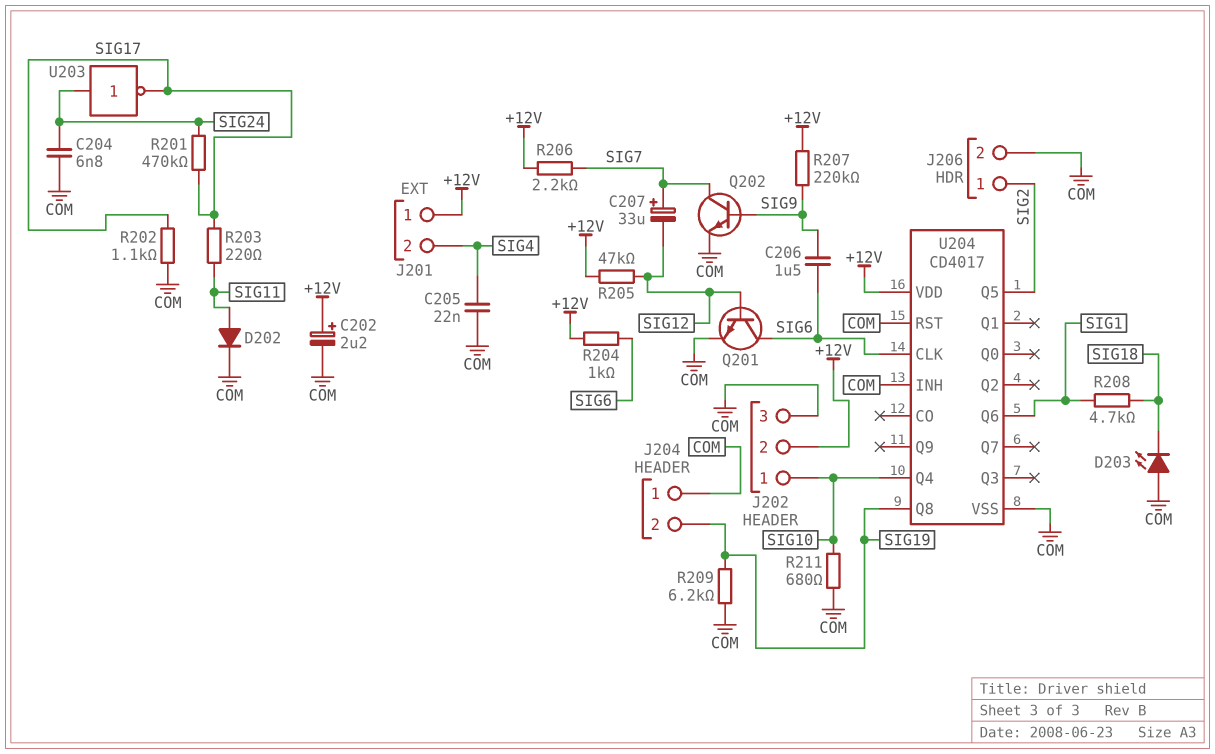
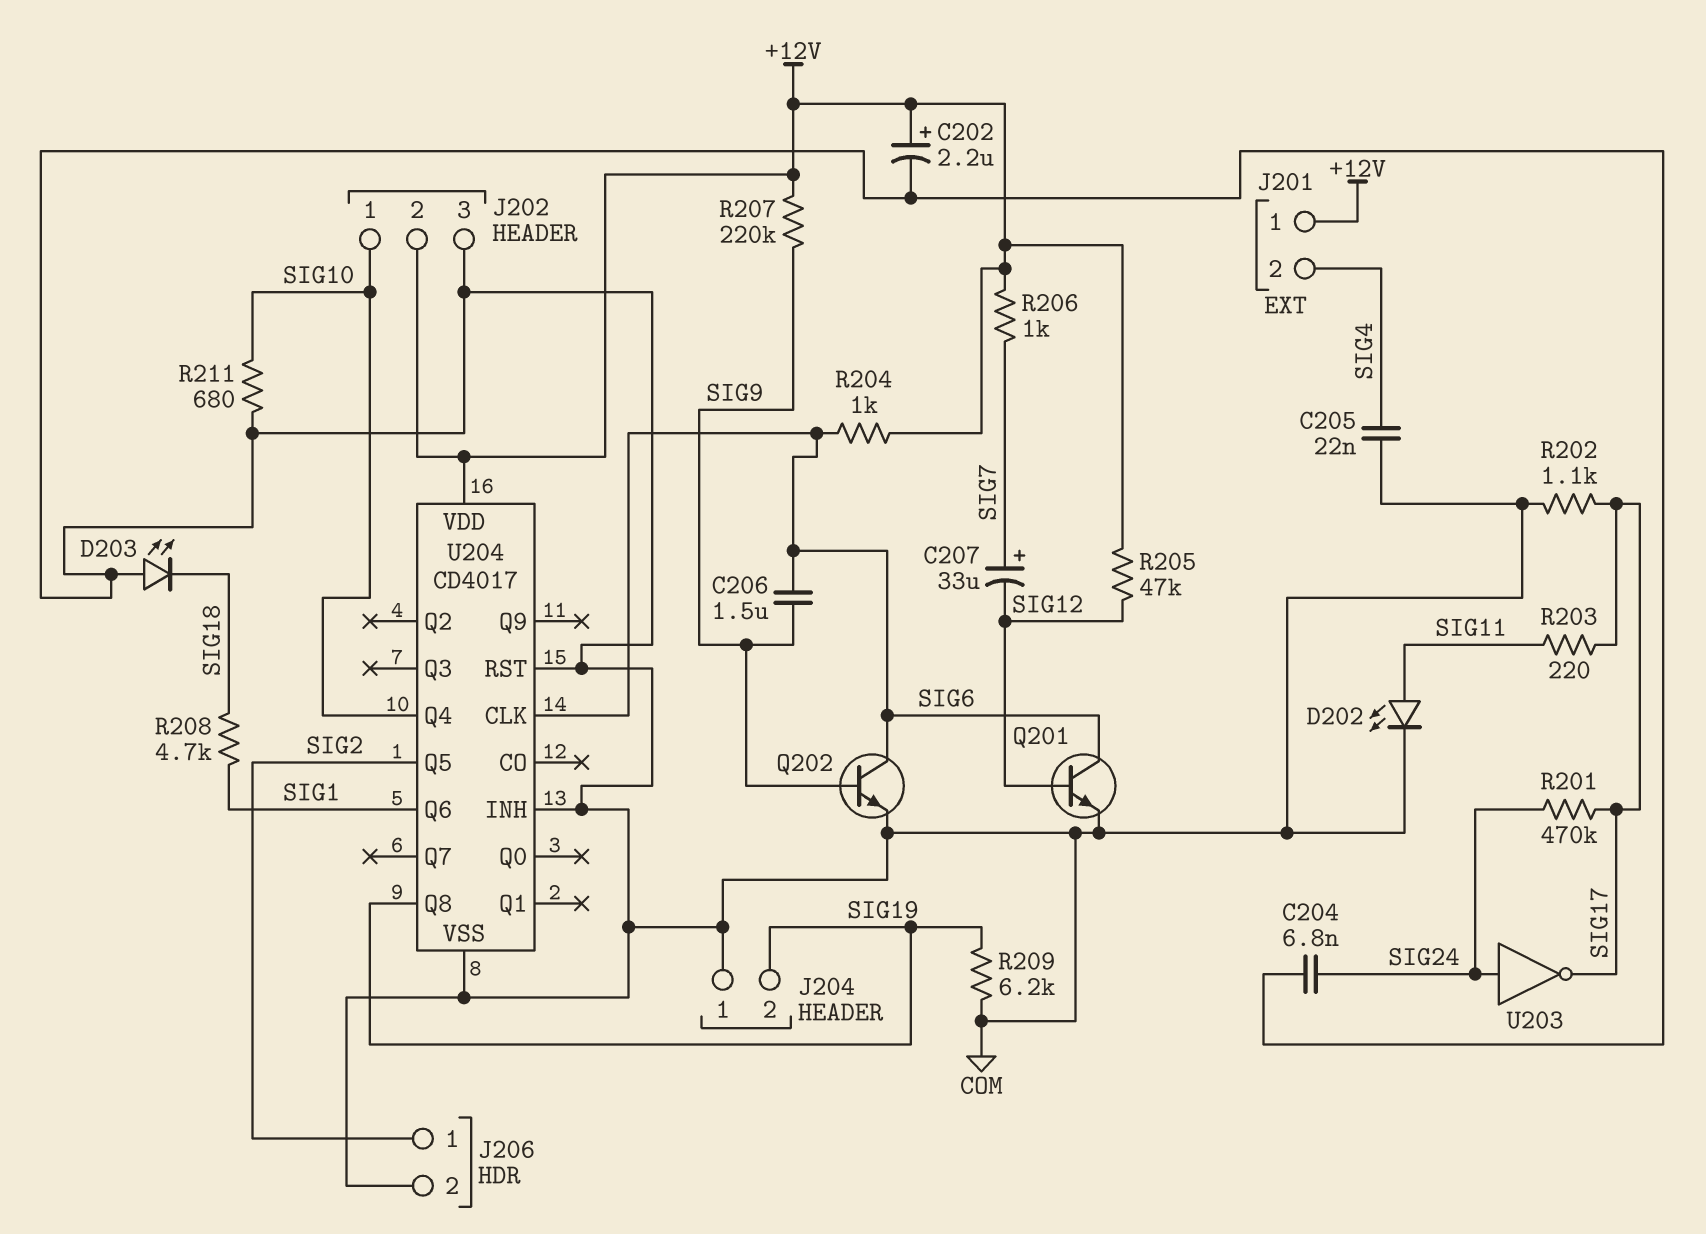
D202: diode (A SIG11, K COM) -> LED (A SIG11, K COM)
Q202: NPN (B SIG9, C SIG7, E COM) -> NPN (B SIG9, C SIG6, E COM)
R206: 2.2k (+12V, SIG7) -> 1k (+12V, SIG7)

